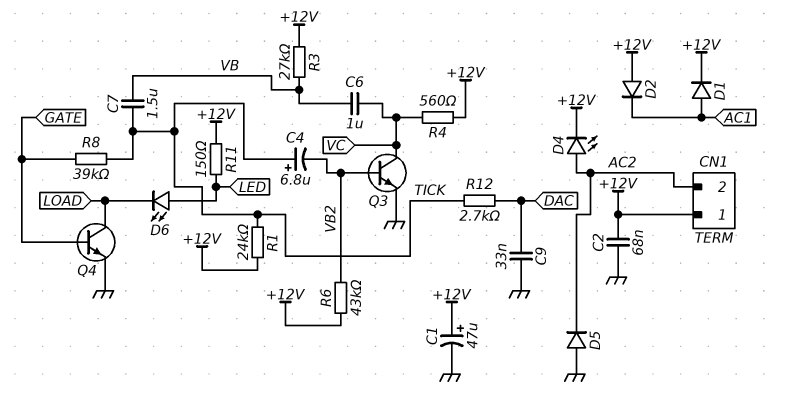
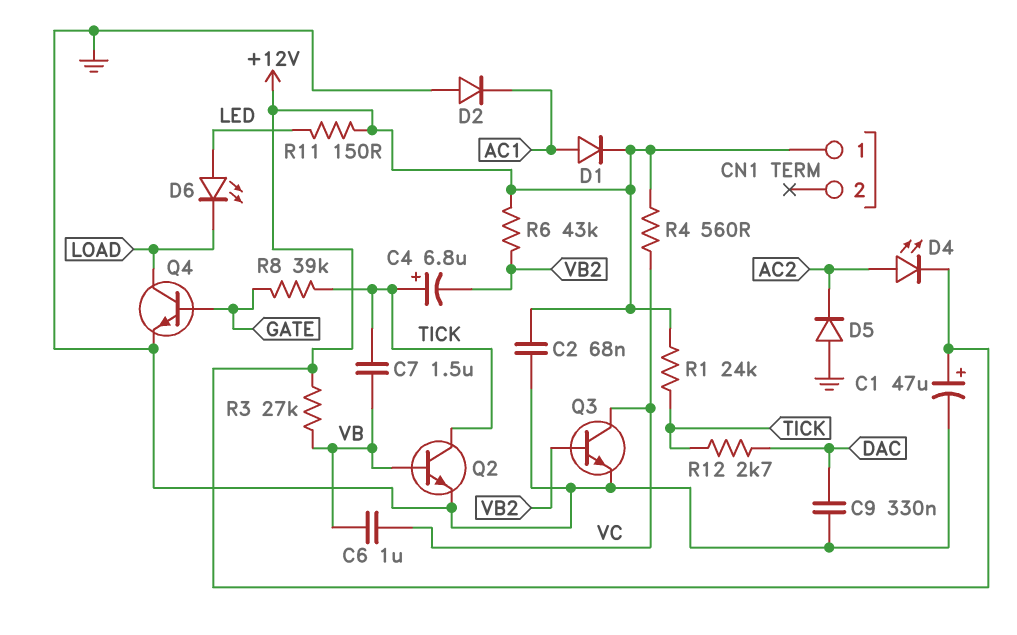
C9: 33nF (DAC, GND) -> 330nF (DAC, GND)
CN1 pin 2: AC2 -> none
D2: diode (A +12V, K AC1) -> diode (A GND, K AC1)
Q2: none -> NPN (B VB, C TICK, E GND)

